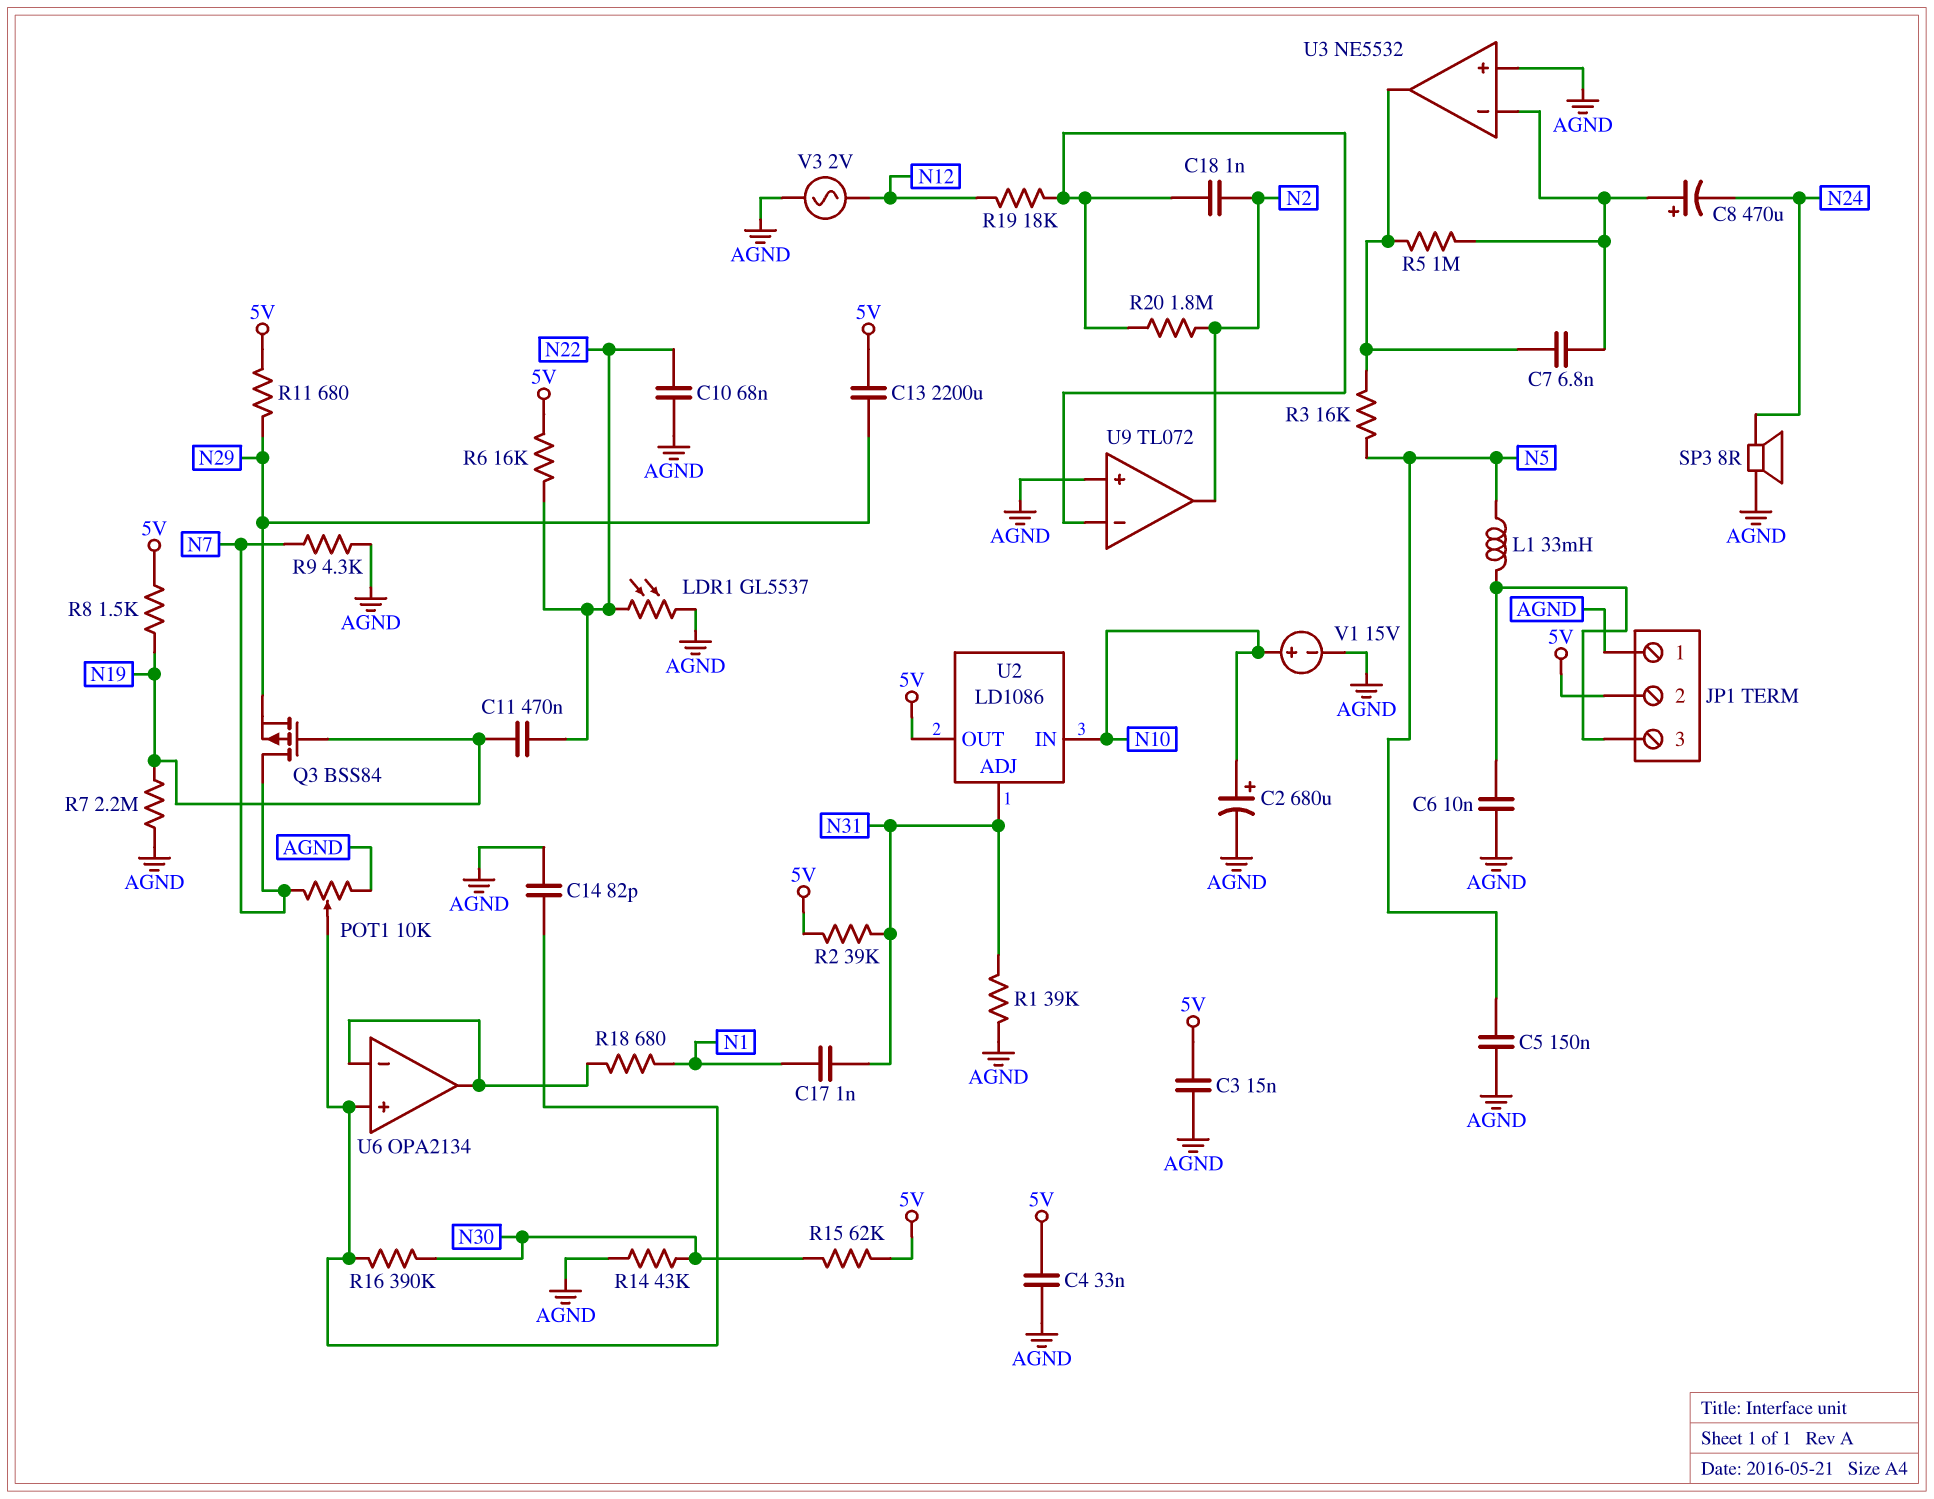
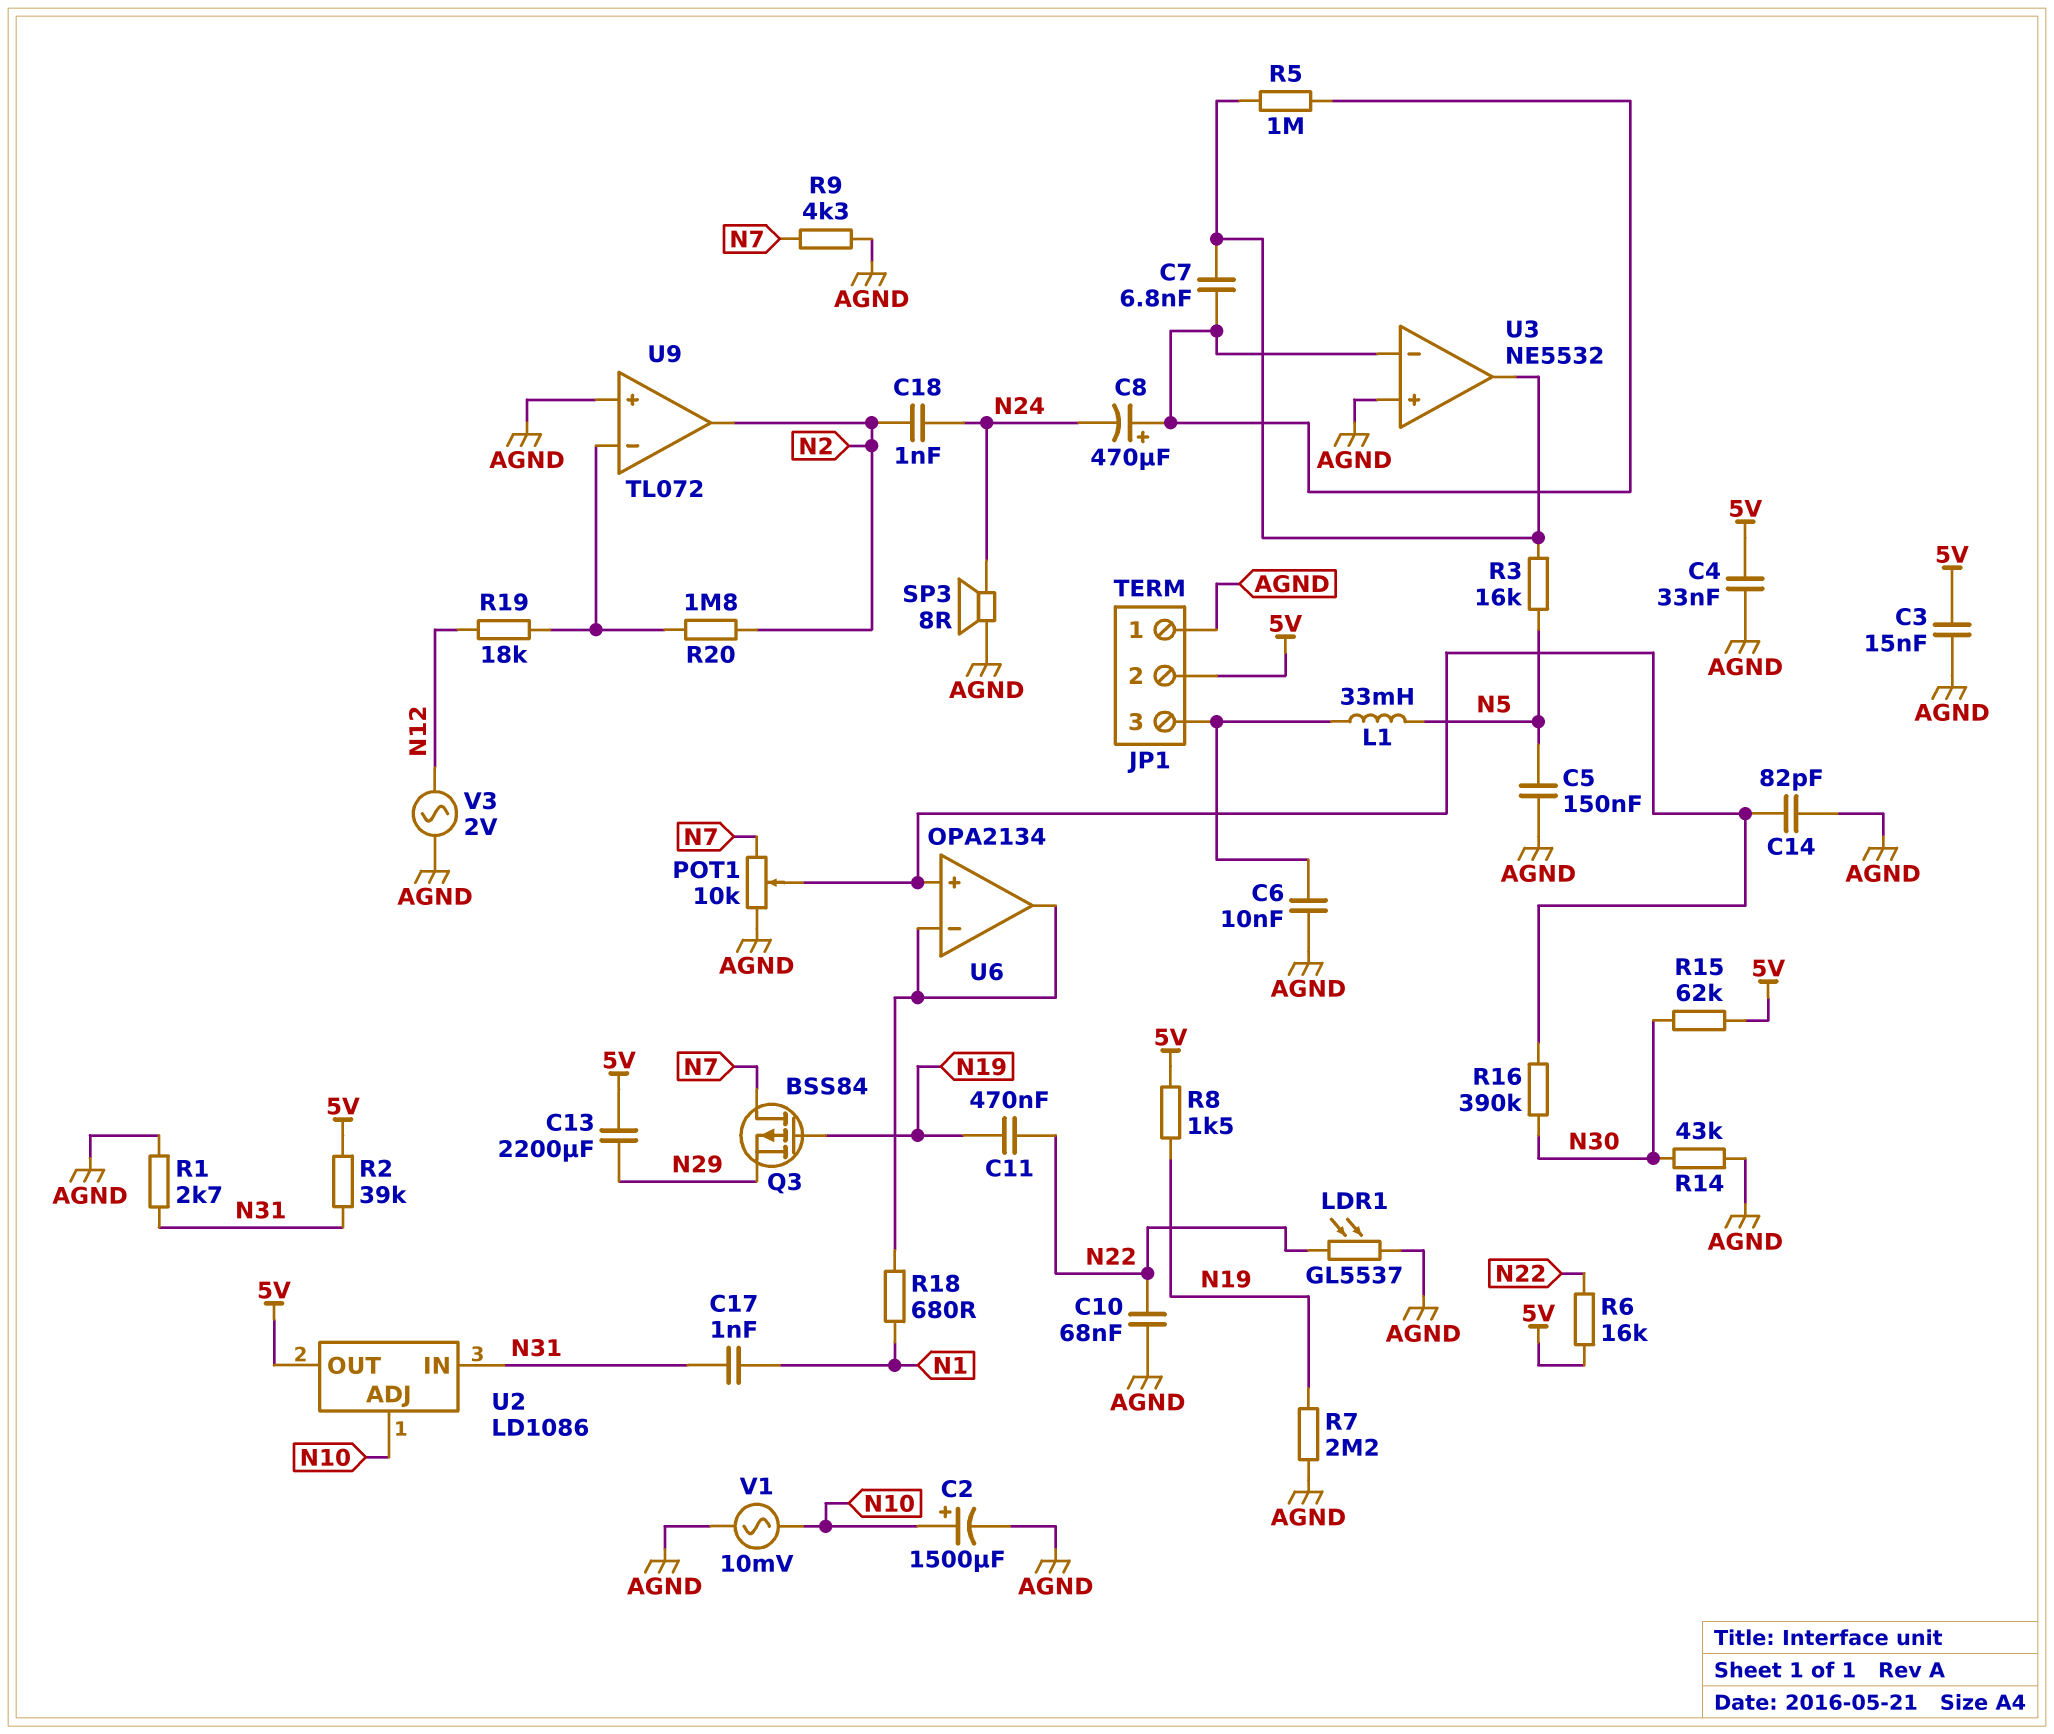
C2: 680uF (plus N10, minus AGND) -> 1500uF (plus N10, minus AGND)
C18: 1nF (N2, U9/in-) -> 1nF (N2, N24)
R1: 39k (AGND, N31) -> 2.7k (AGND, N31)
R11: 680 (5V, N29) -> none
U2 pin ADJ: N31 -> N10
U2 pin IN: N10 -> N31
V1: 15V (plus N10, minus AGND) -> AC 10mV (AGND, N10)

